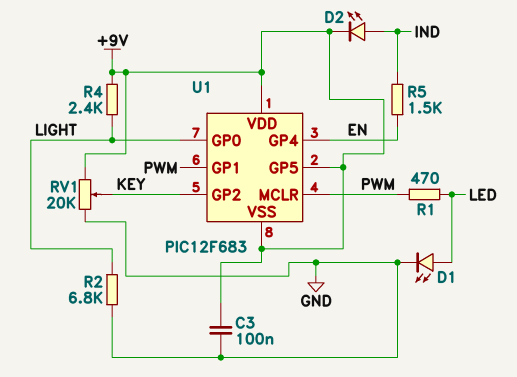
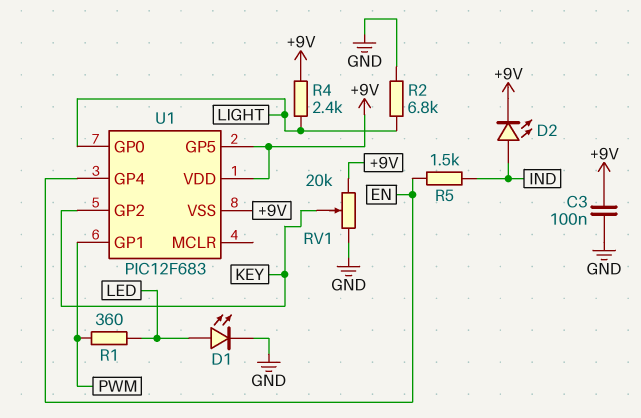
R1: 470 (LED, PWM) -> 360 (LED, PWM)
U1 pin MCLR: PWM -> none

